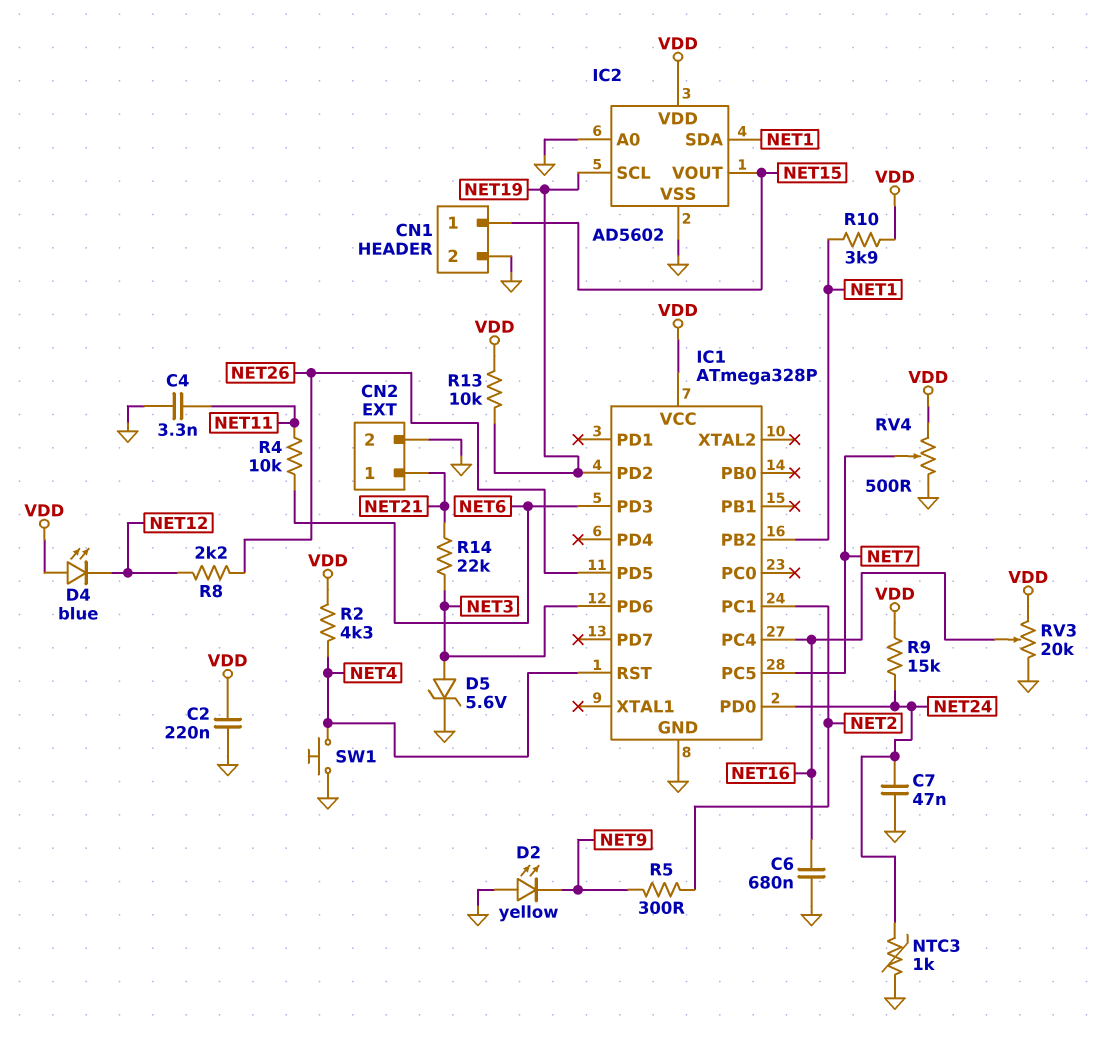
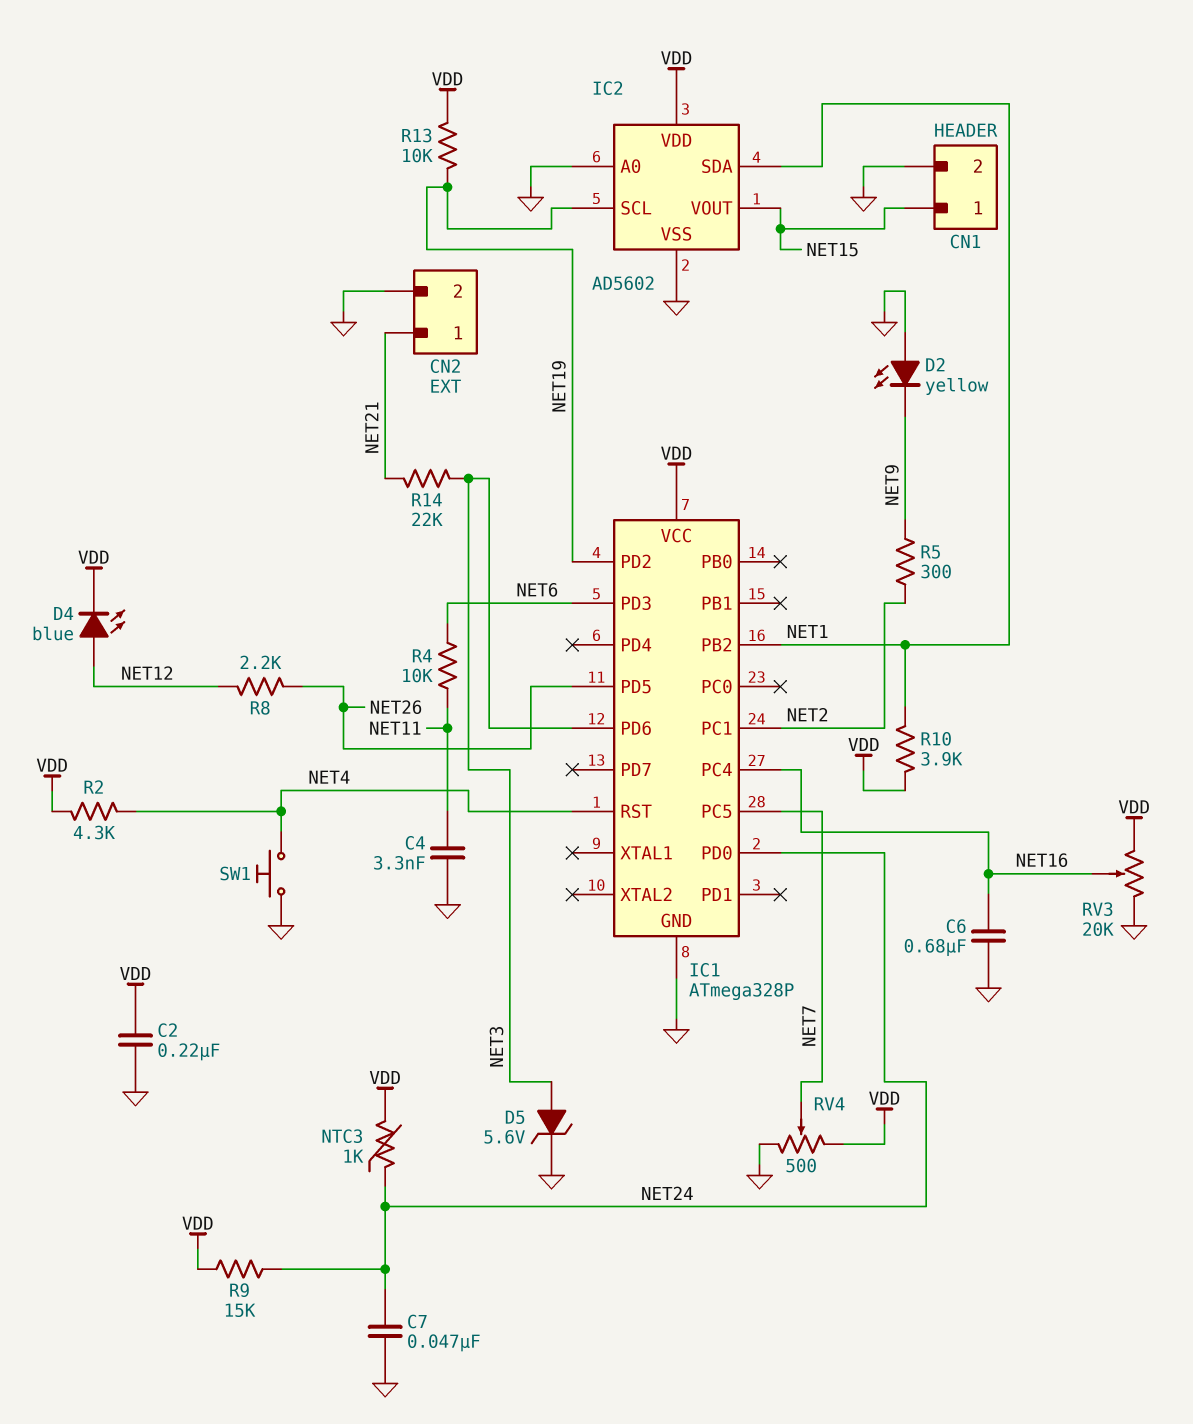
D4: LED blue (A VDD, K NET12) -> LED blue (A NET12, K VDD)
NTC3: 1k (GND, NET24) -> 1k (NET24, VDD)

